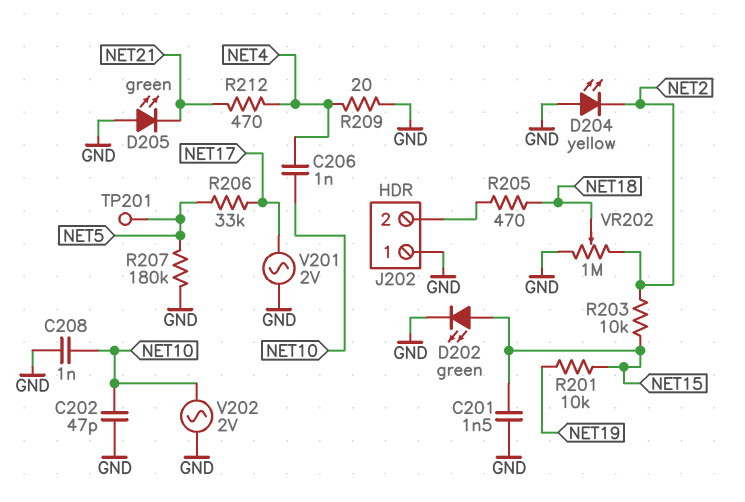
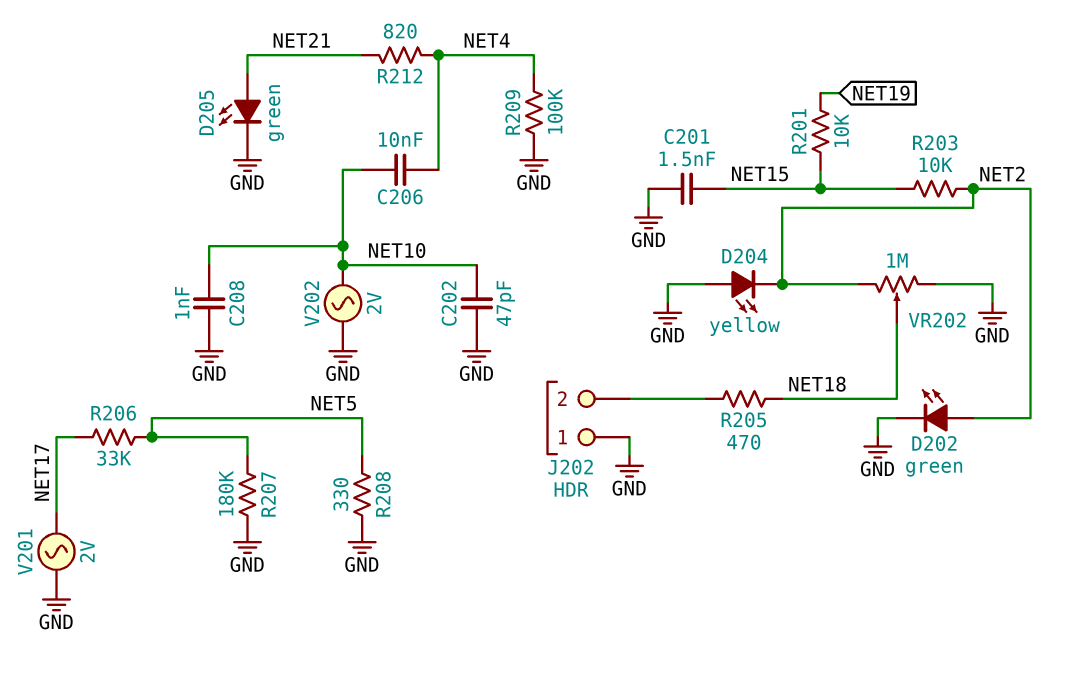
C206: 1nF (NET4, NET10) -> 10nF (NET4, NET10)
D202: LED green (A NET15, K GND) -> LED green (A NET2, K GND)
D205: LED green (A GND, K NET21) -> LED green (A NET21, K GND)
R208: none -> 330 (GND, NET5)
R209: 20 (GND, NET4) -> 100k (GND, NET4)
R212: 470 (NET4, NET21) -> 820 (NET4, NET21)
TP201: test point (NET5) -> none

